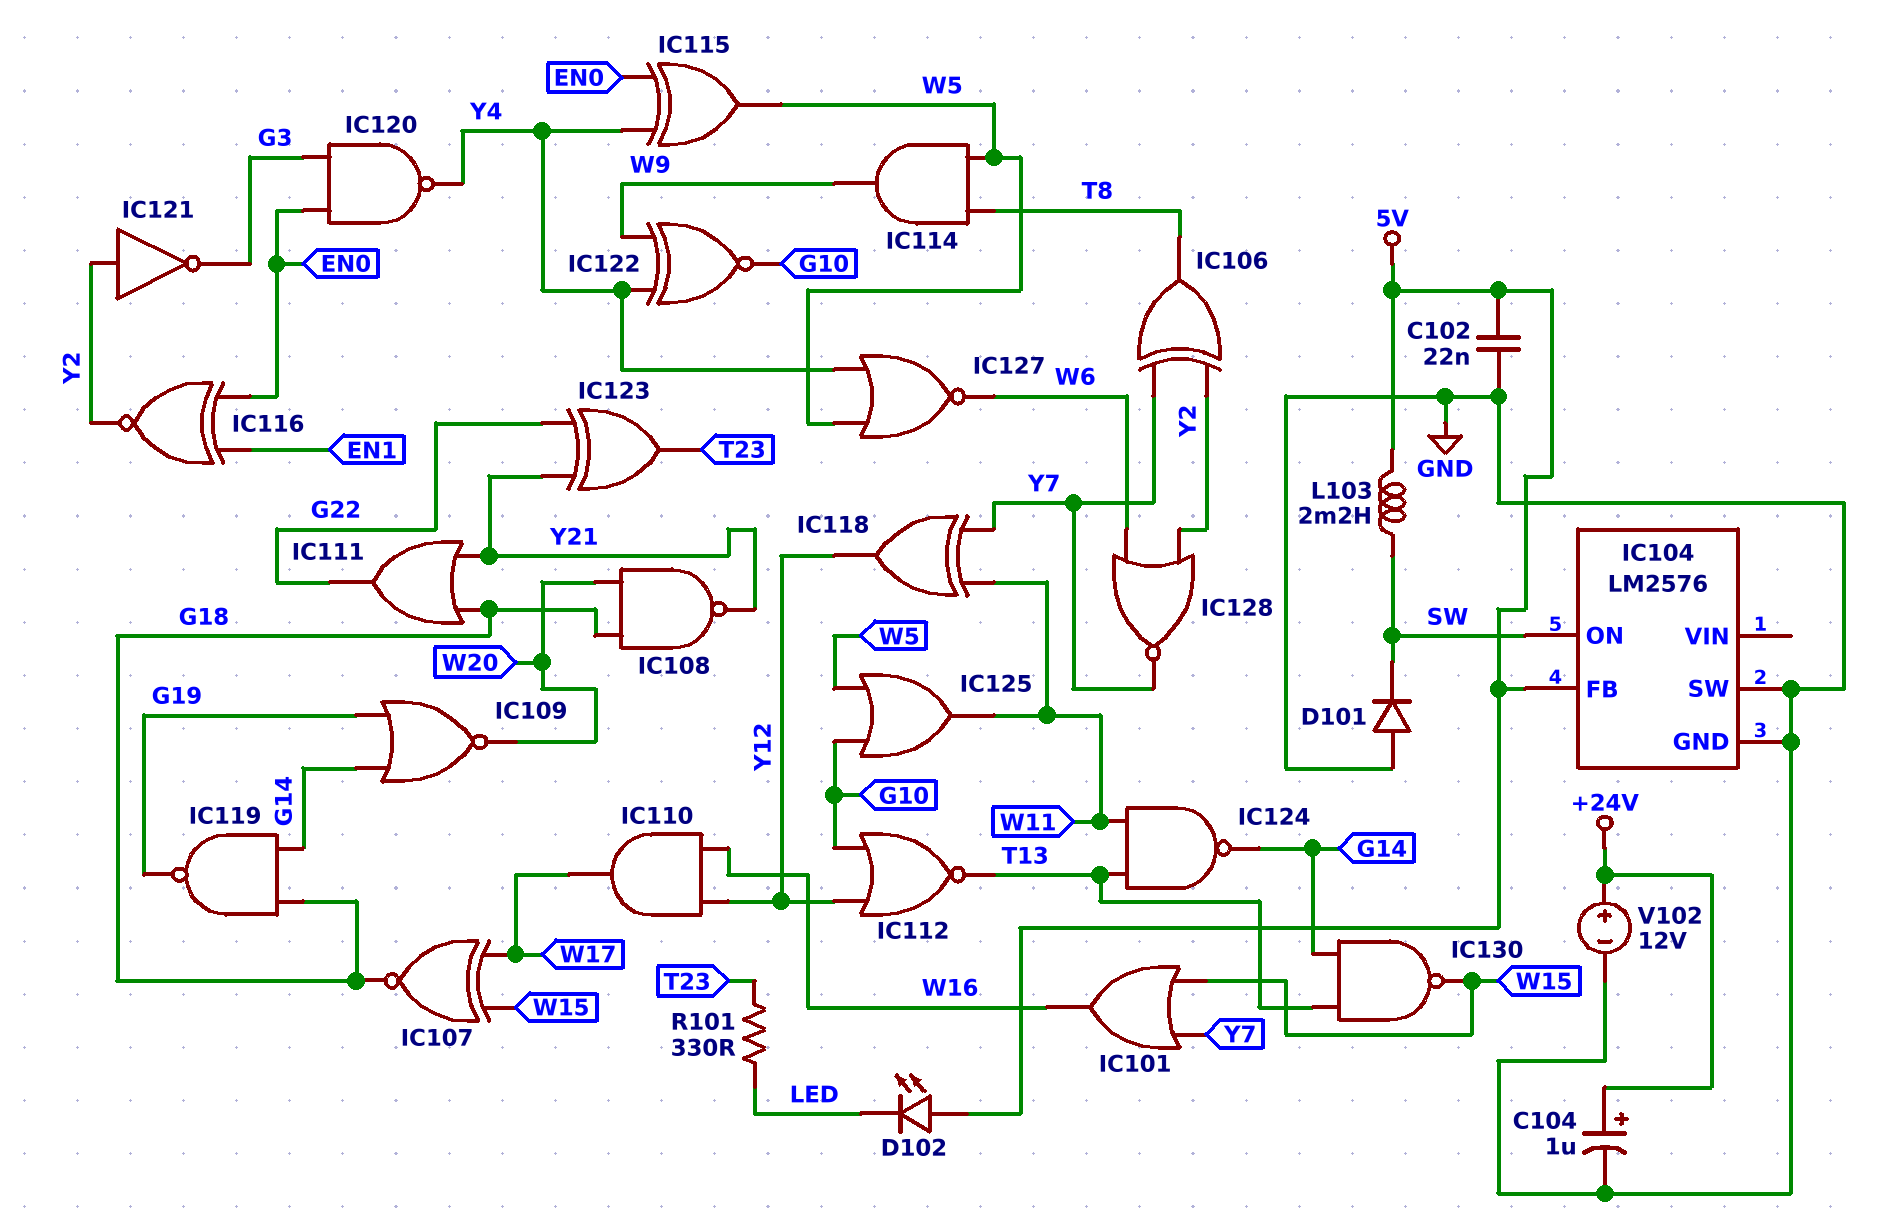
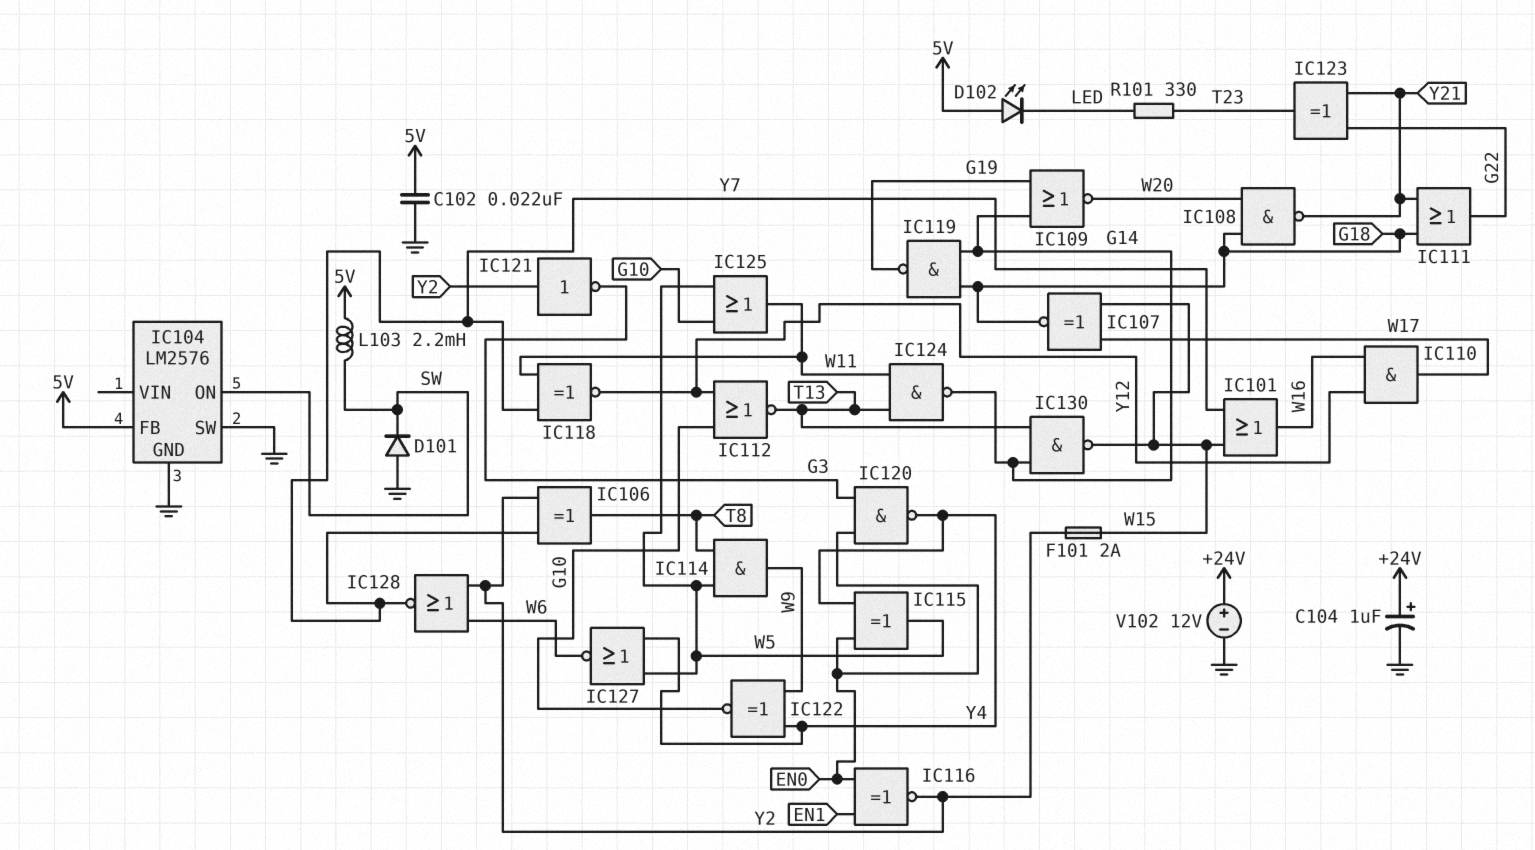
F101: none -> 2A (W15, Y2)
IC118: XOR (in W11, in Y7, out Y12) -> XNOR (in W11, in Y7, out Y12)

